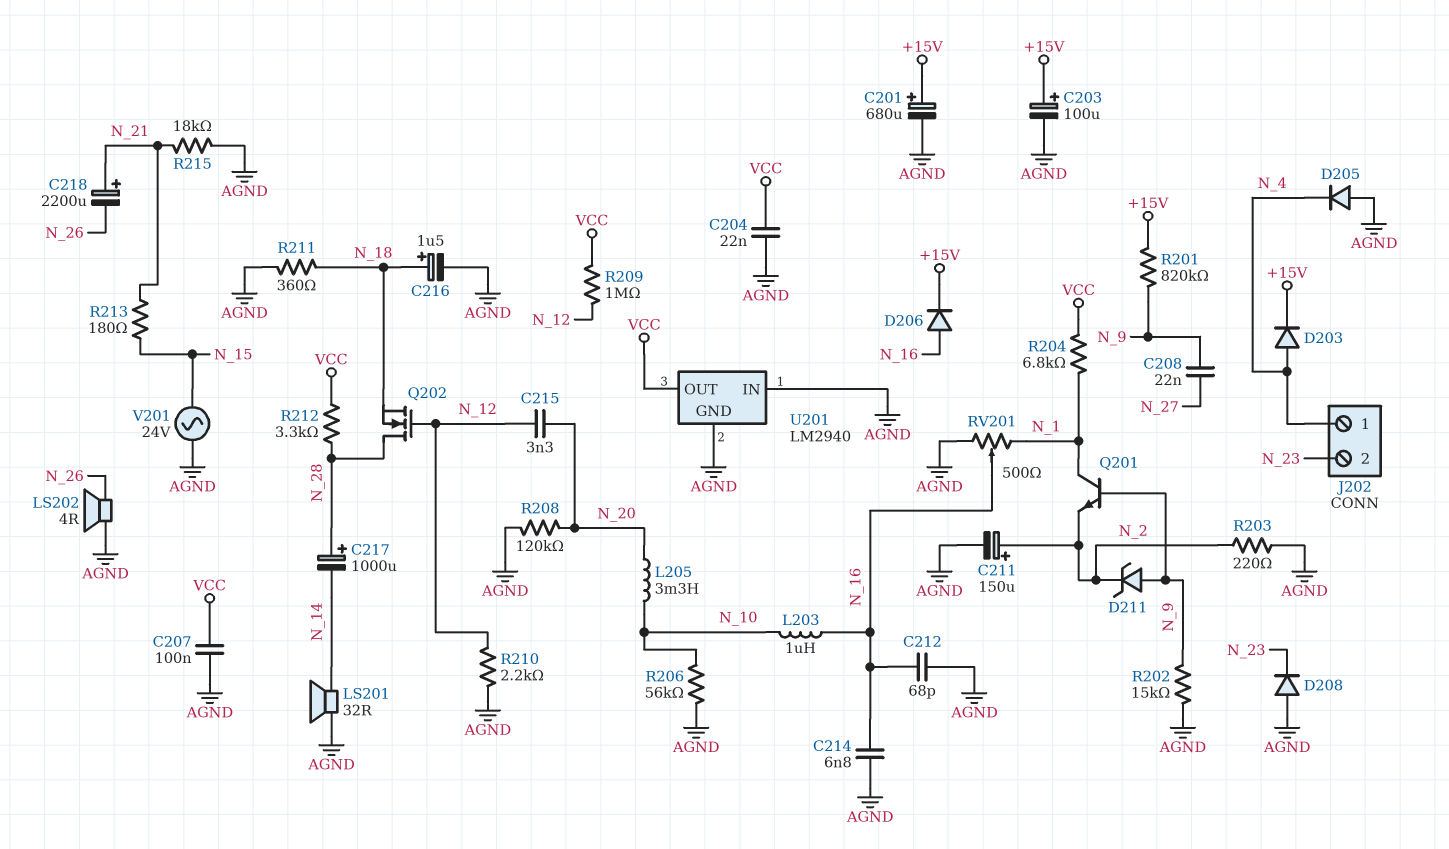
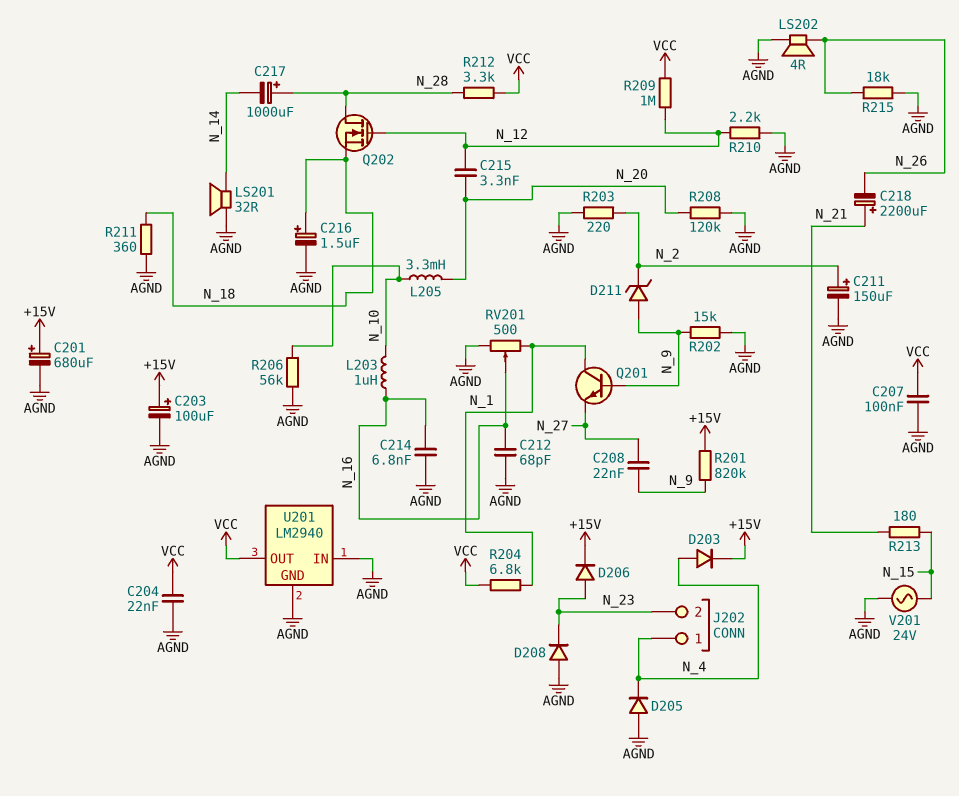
D206: diode (A N_16, K +15V) -> diode (A N_23, K +15V)
Q201: NPN (B N_9, C N_1, E N_2) -> NPN (B N_9, C N_1, E N_27)
R215: 18k (AGND, N_21) -> 18k (AGND, N_26)

